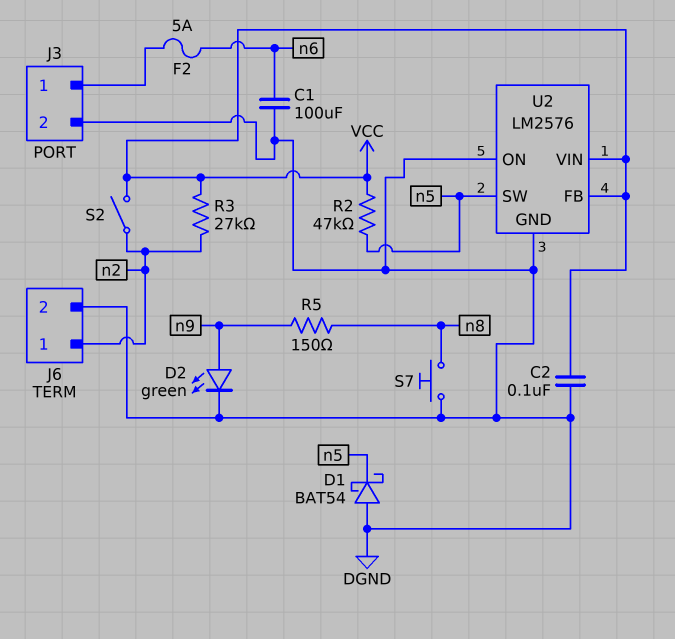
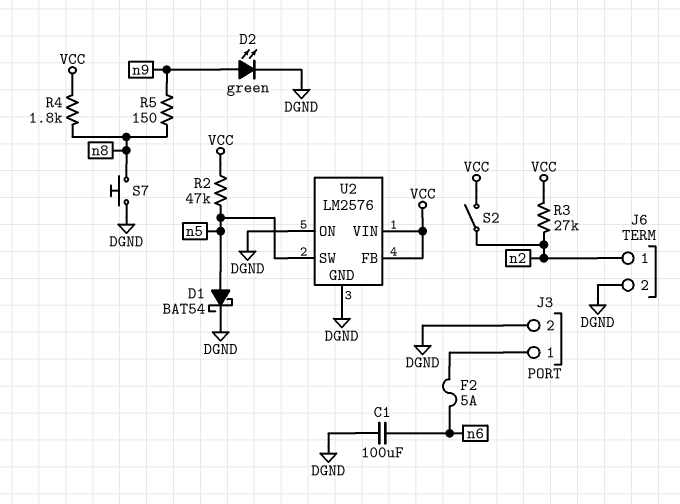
C2: 100nF (DGND, VCC) -> none
D1: schottky BAT54 (A DGND, K n5) -> schottky BAT54 (A n5, K DGND)
R4: none -> 1.8k (VCC, n8)

